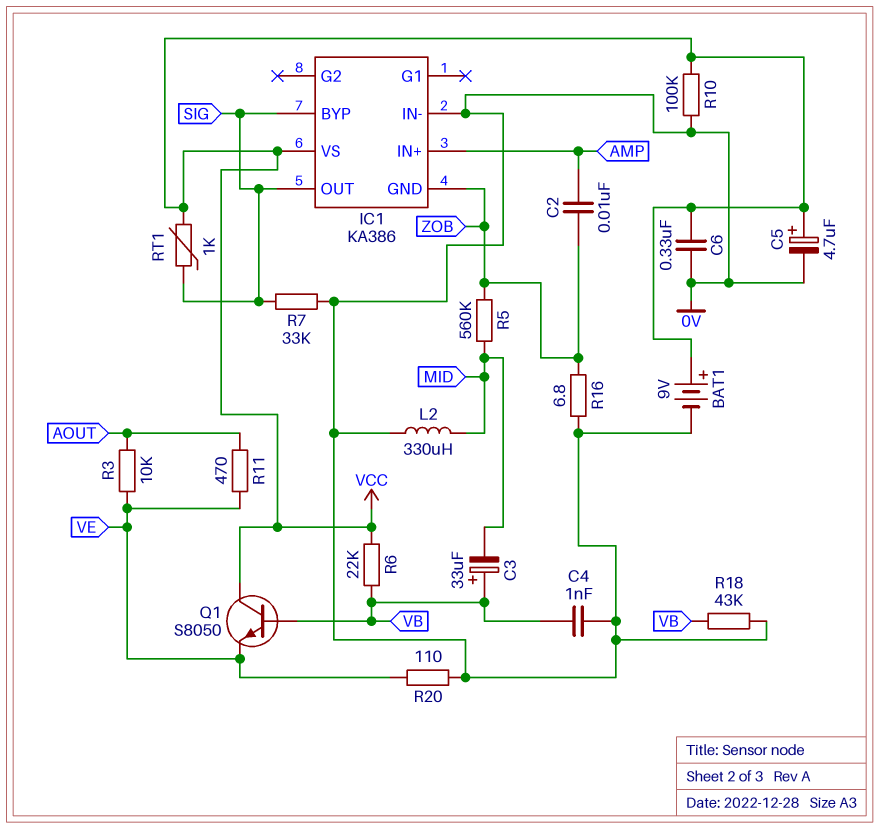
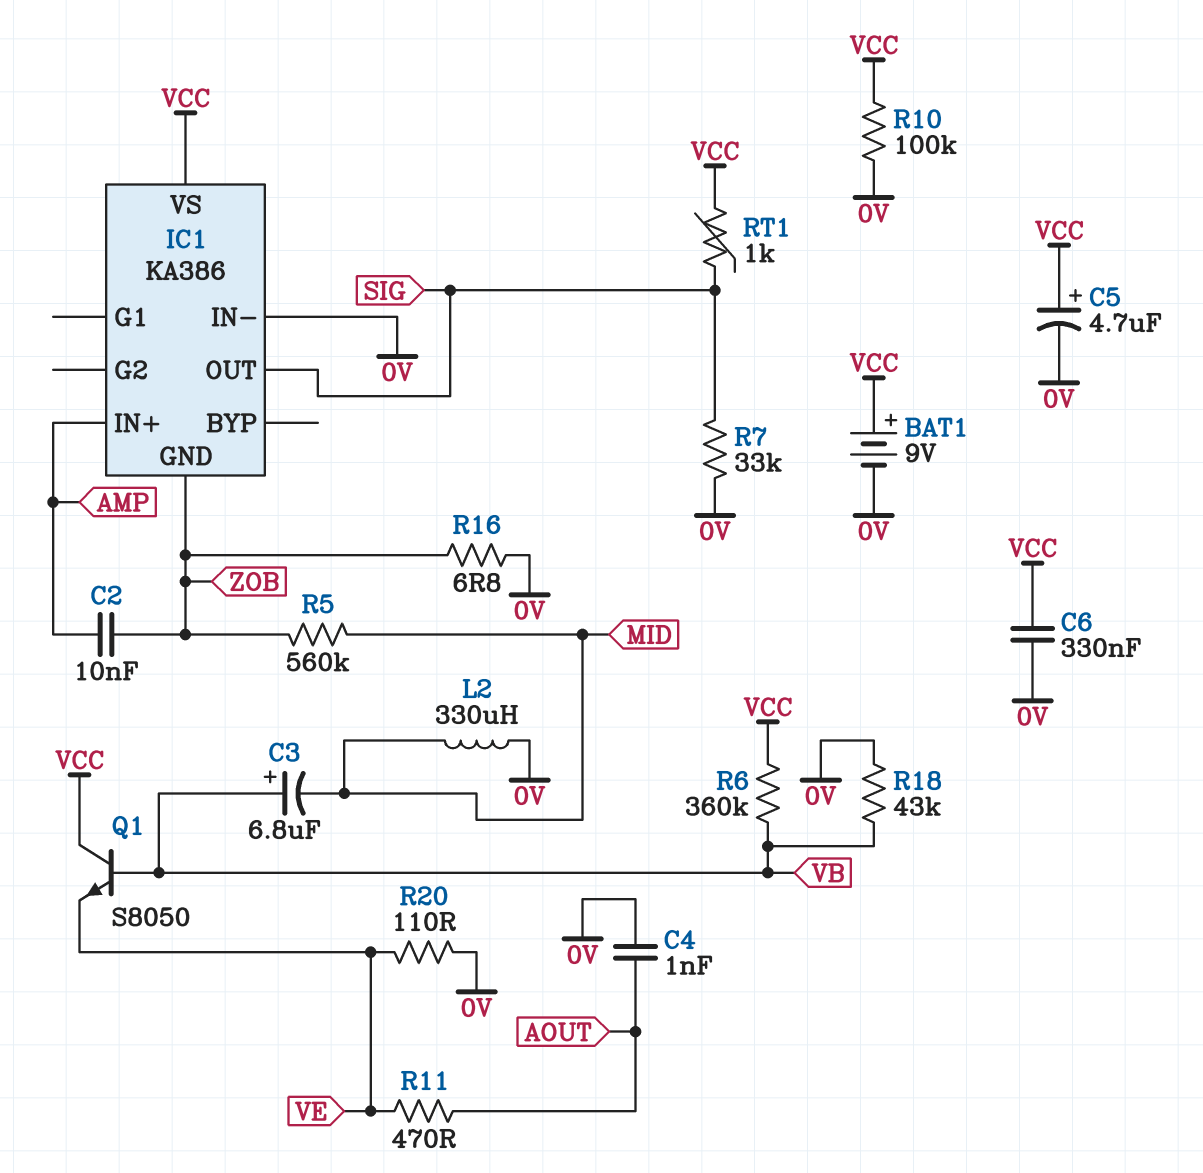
C3: 33uF (plus VB, minus MID) -> 6.8uF (plus VB, minus MID)
C4: 1nF (0V, VB) -> 1nF (0V, AOUT)
IC1 pin BYP: SIG -> none
R3: 10k (AOUT, VE) -> none
R6: 22k (VB, VCC) -> 360k (VB, VCC)

